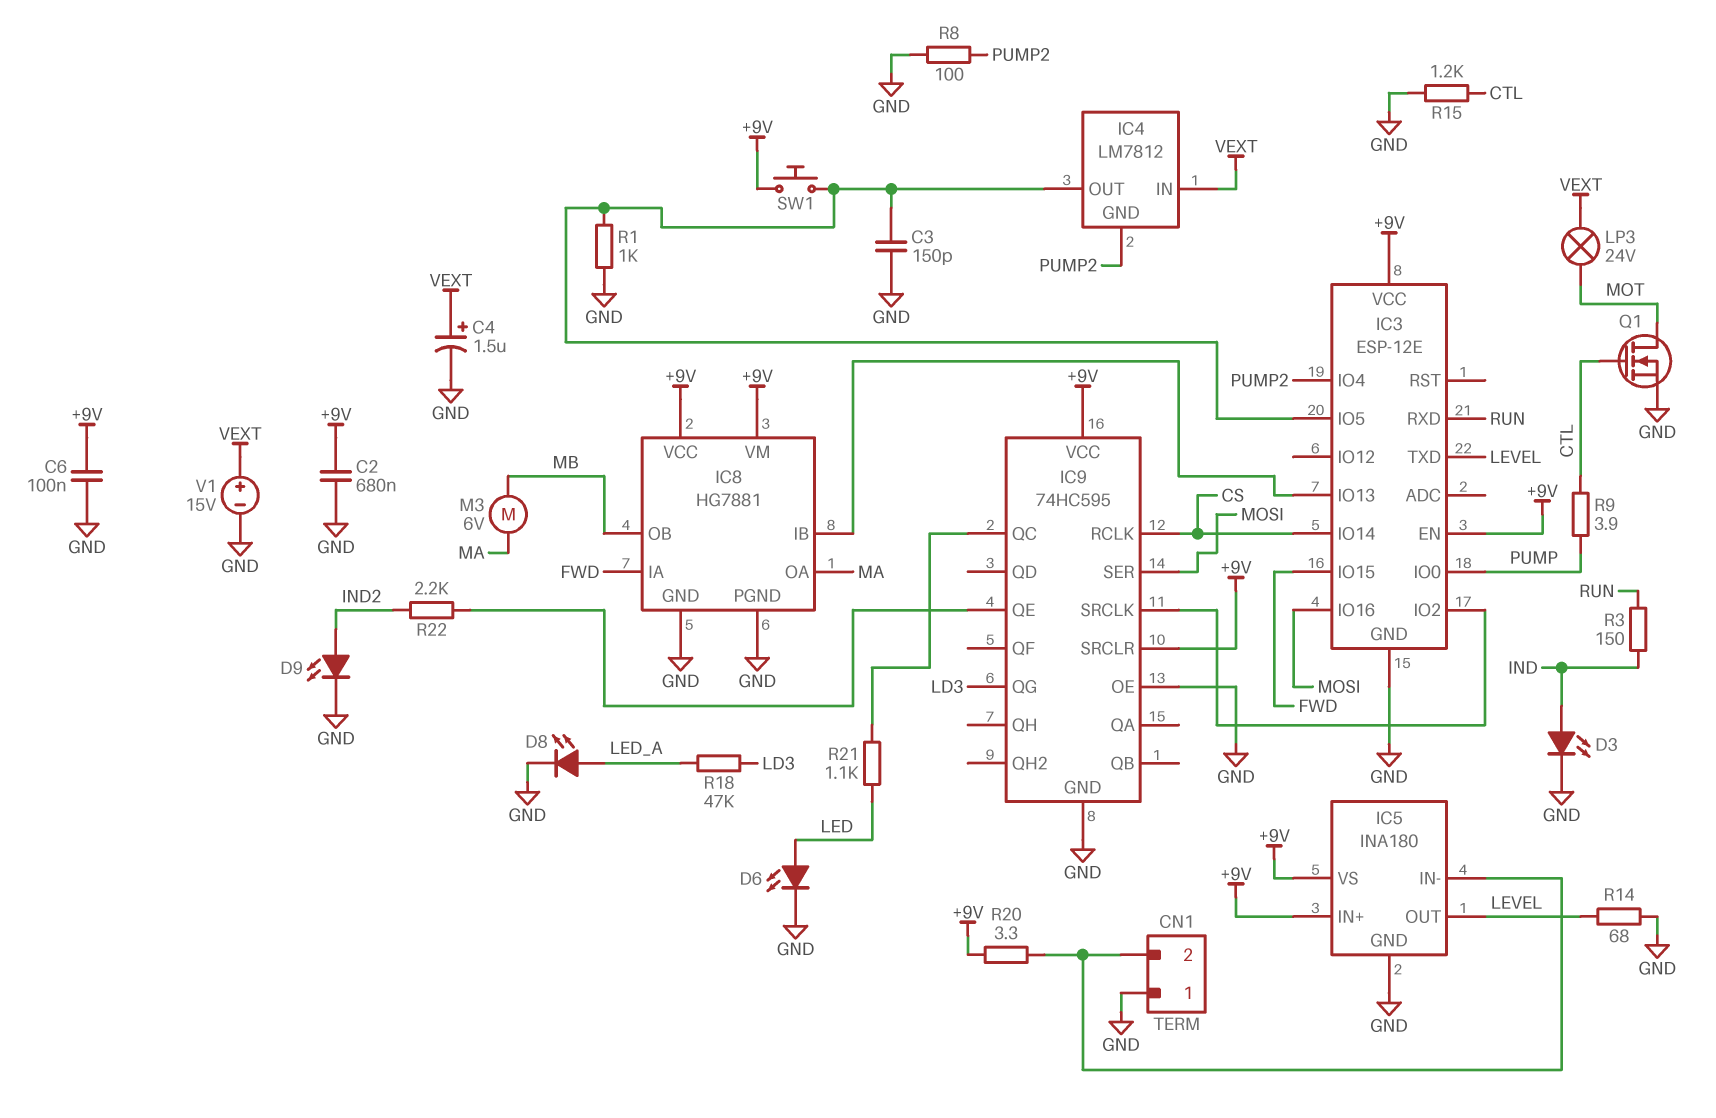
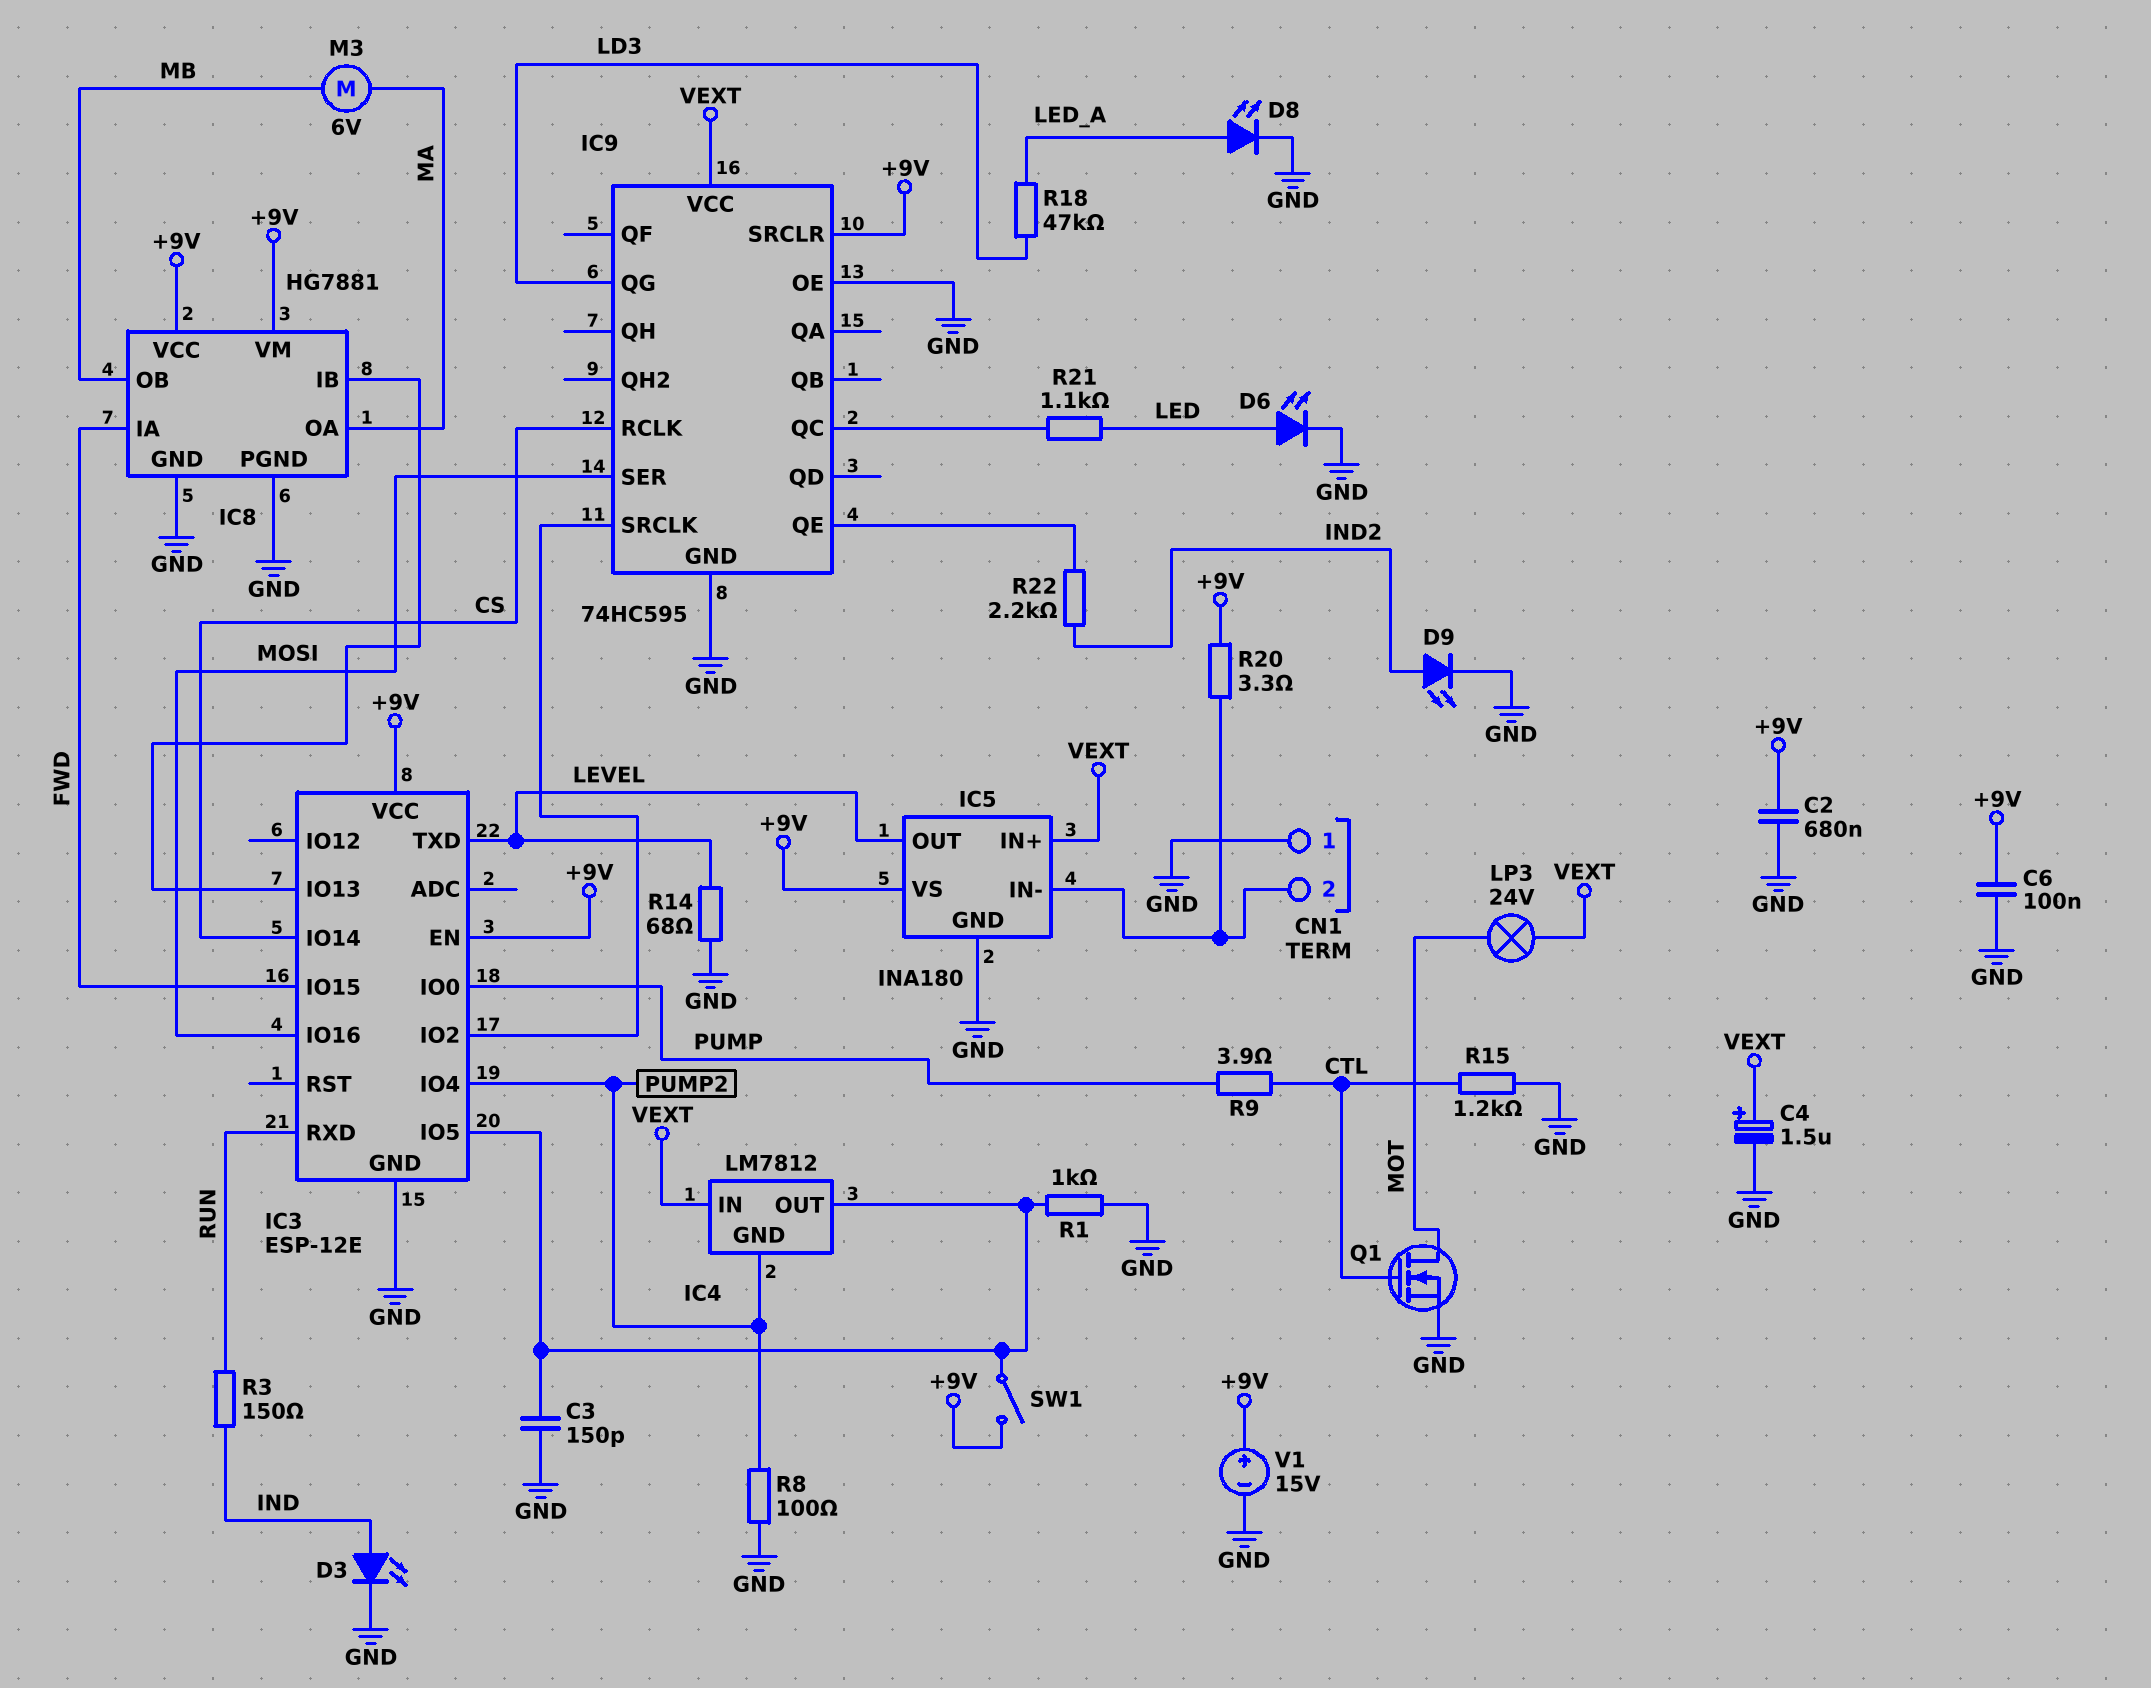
IC5 pin IN+: +9V -> VEXT
IC9 pin VCC: +9V -> VEXT
SW1: button (+9V, IC3/IO5) -> switch (+9V, IC3/IO5)
V1: 15V (plus VEXT, minus GND) -> 15V (plus +9V, minus GND)

